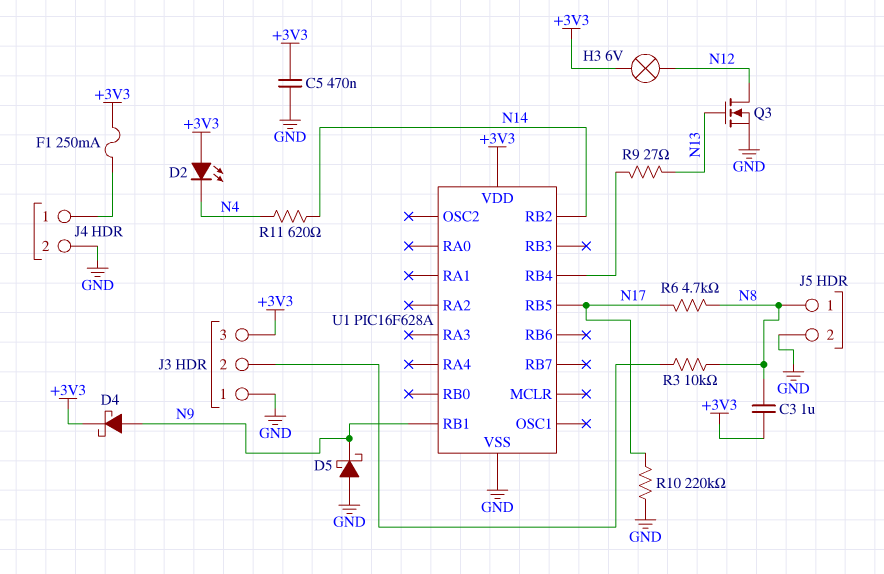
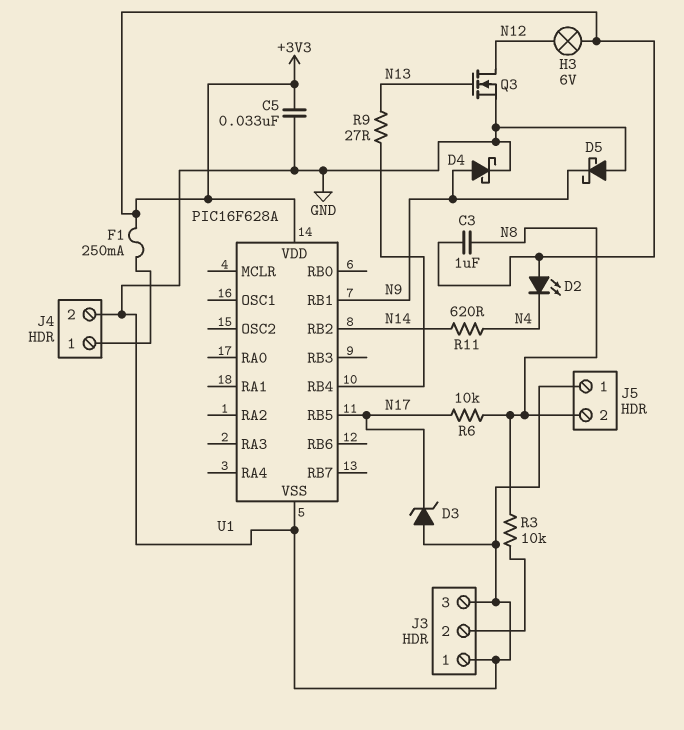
C5: 470nF (+3V3, GND) -> 33nF (+3V3, GND)
D3: none -> zener (A GND, K N17)
D4: schottky (A N9, K +3V3) -> schottky (A N9, K GND)
J3 pin 3: +3V3 -> GND
J5 pin 1: N8 -> GND
J5 pin 2: GND -> N8
R6: 4.7k (N8, N17) -> 10k (N8, N17)
R10: 220k (GND, N17) -> none

